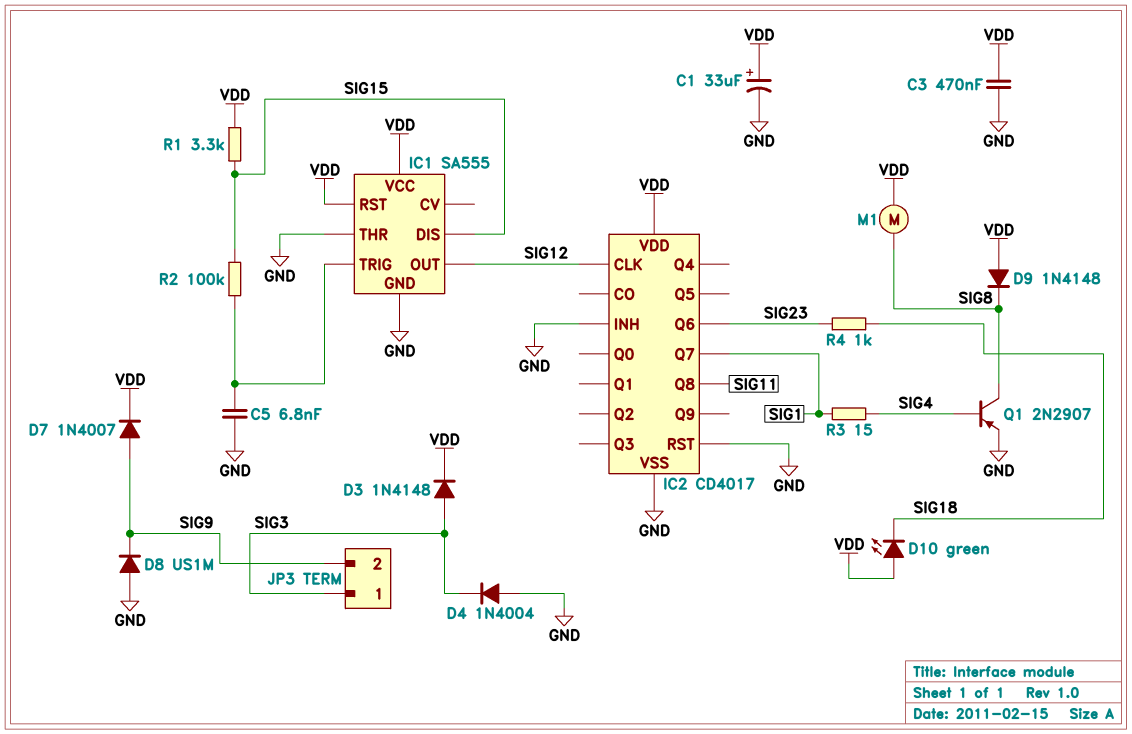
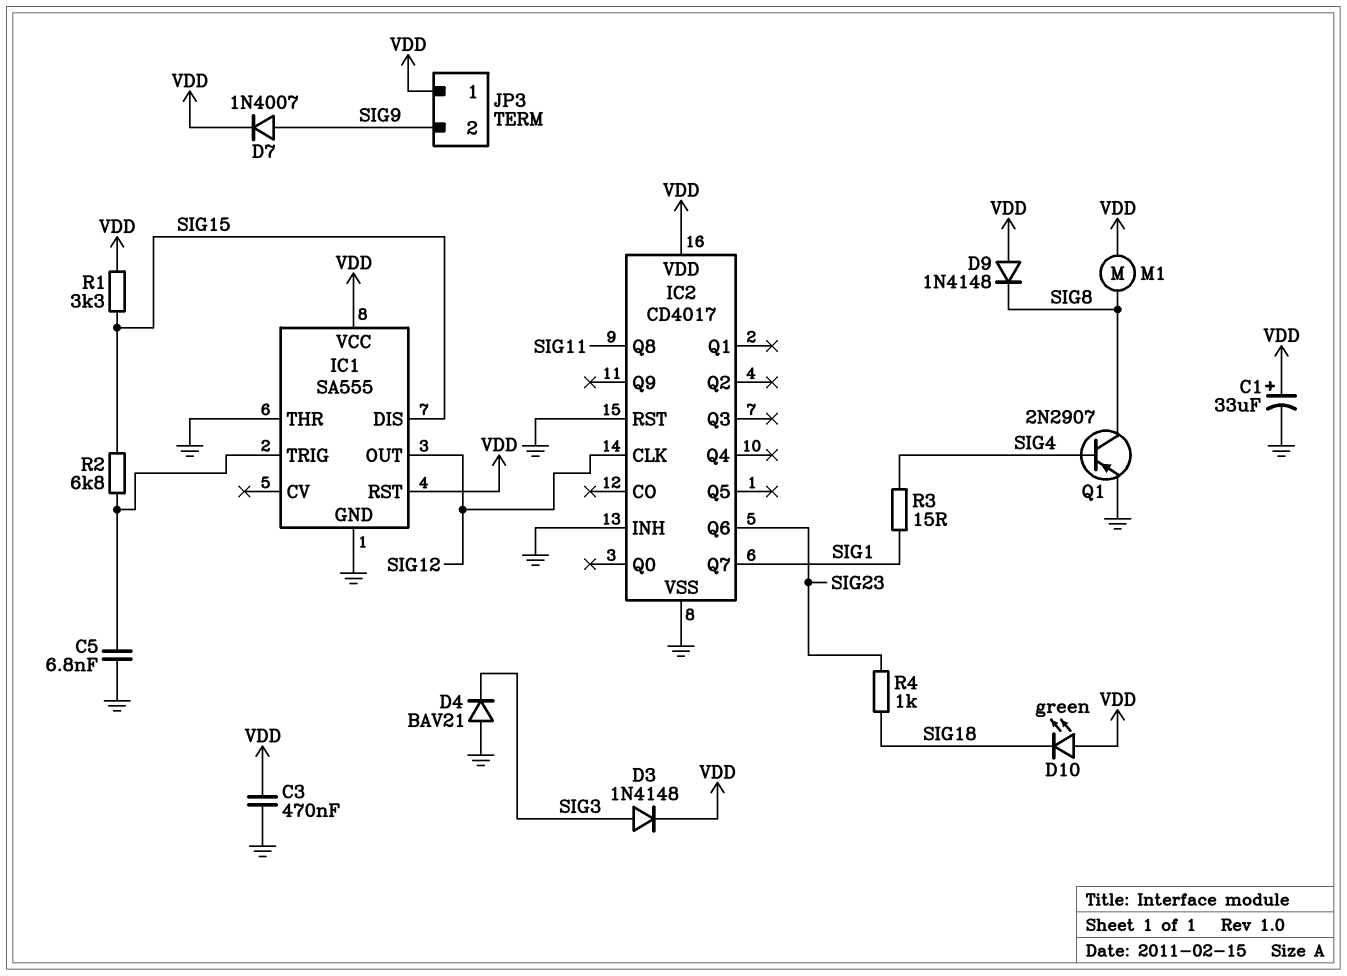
D4: diode 1N4004 (A GND, K SIG3) -> diode BAV21 (A GND, K SIG3)
D8: diode US1M (A GND, K SIG9) -> none
JP3 pin 1: SIG3 -> VDD
R2: 100k (IC1/TRIG, SIG15) -> 6.8k (IC1/TRIG, SIG15)

